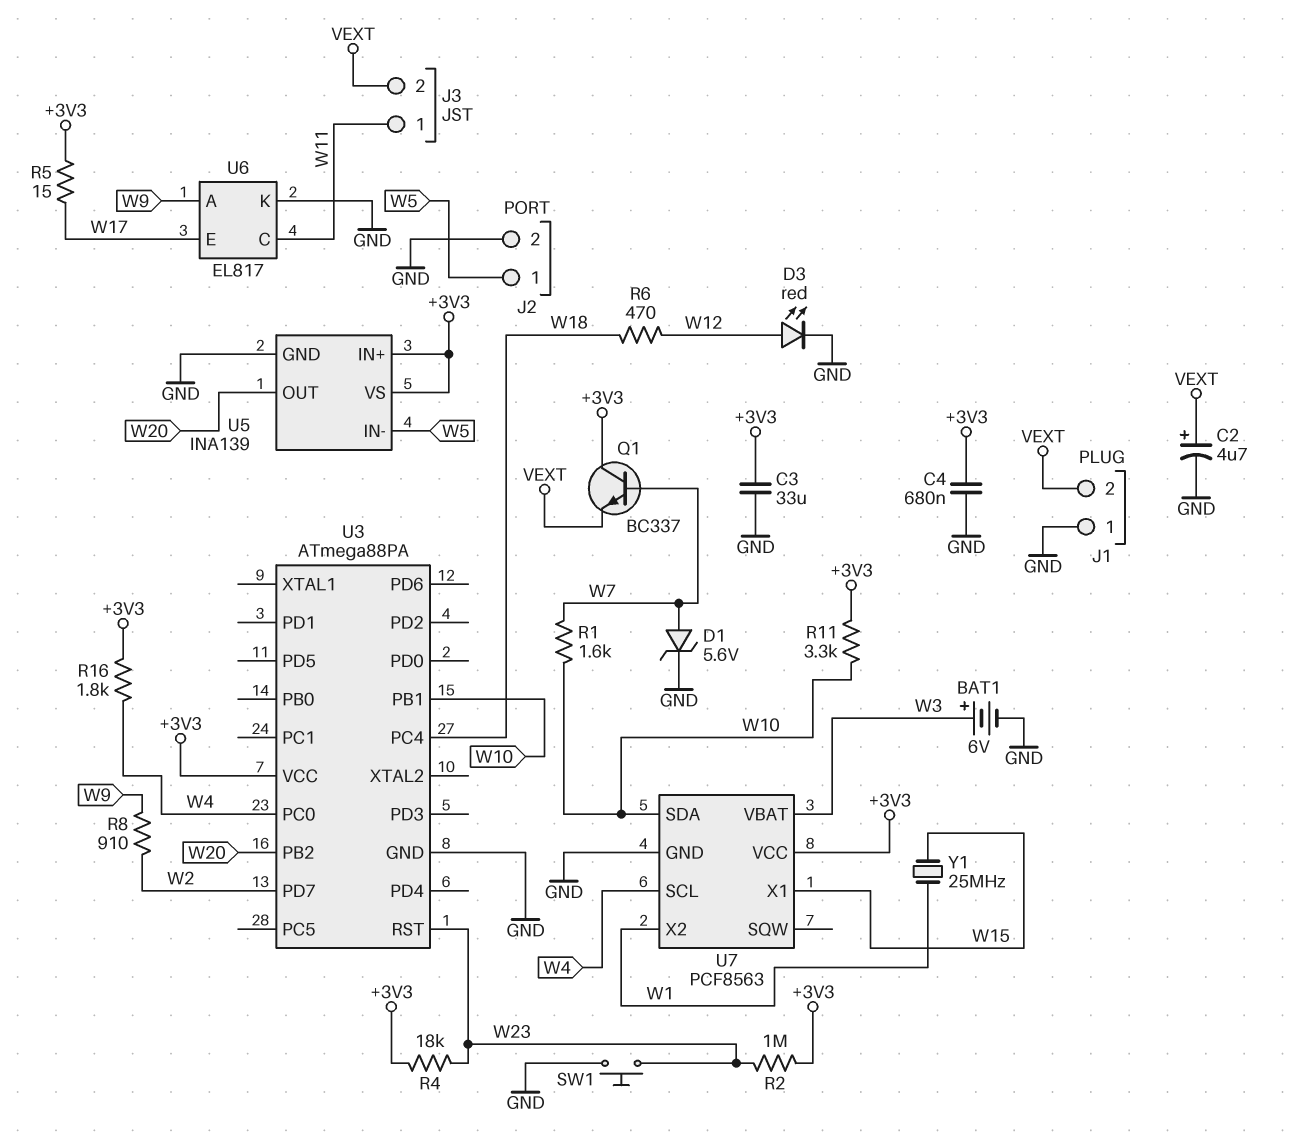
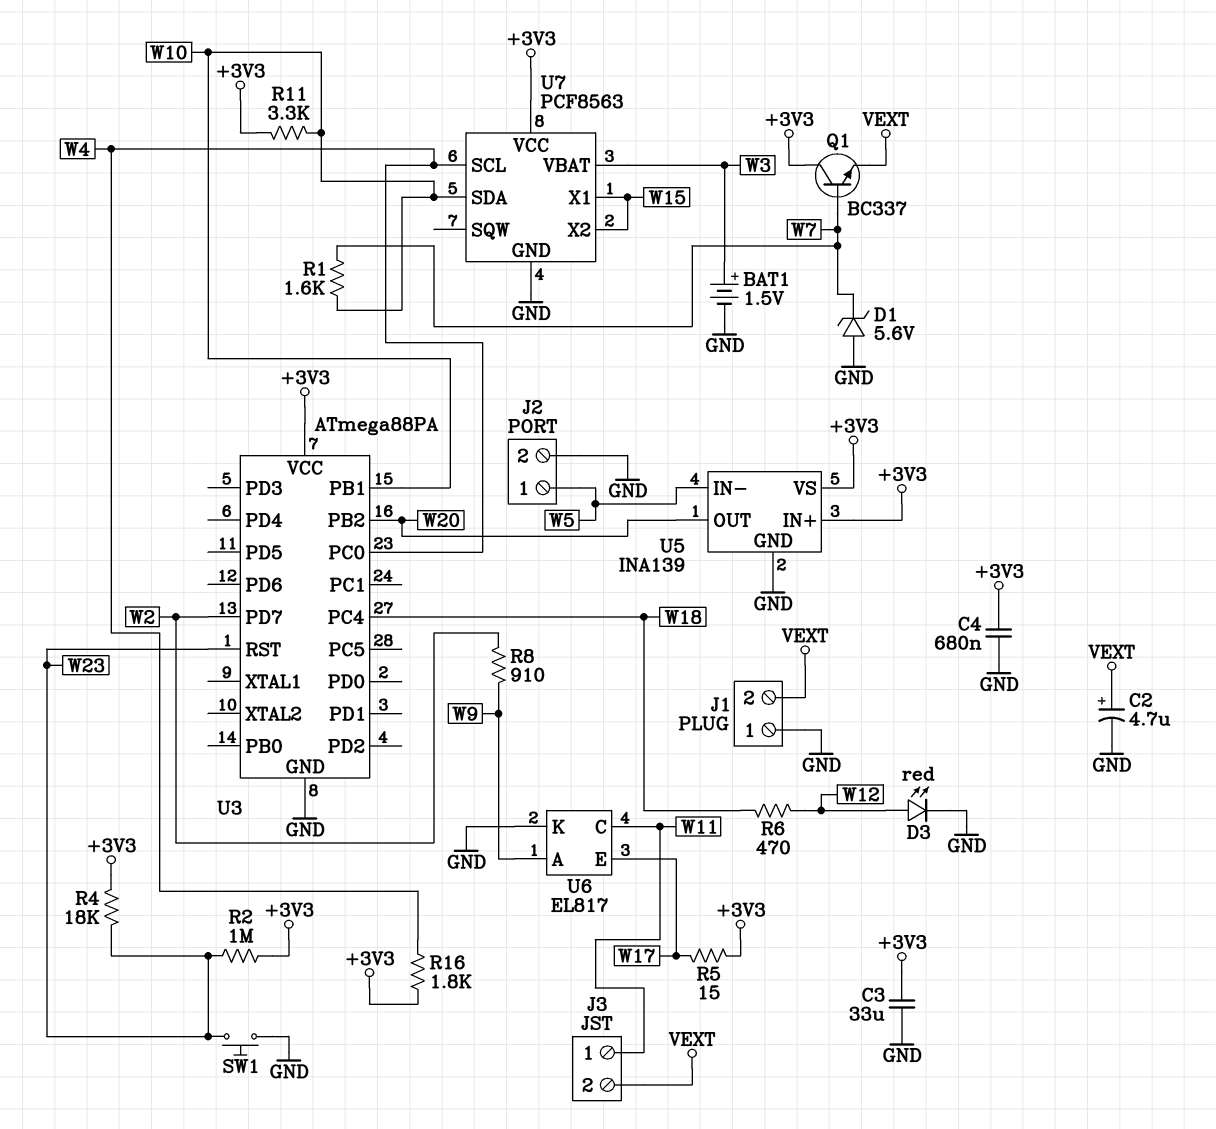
BAT1: 6V (plus W3, minus GND) -> 1.5V (plus W3, minus GND)
D1: zener 5.6V (A W7, K GND) -> zener 5.6V (A GND, K W7)
U7 pin X2: W1 -> W15
Y1: 25MHz (W1, W15) -> none

